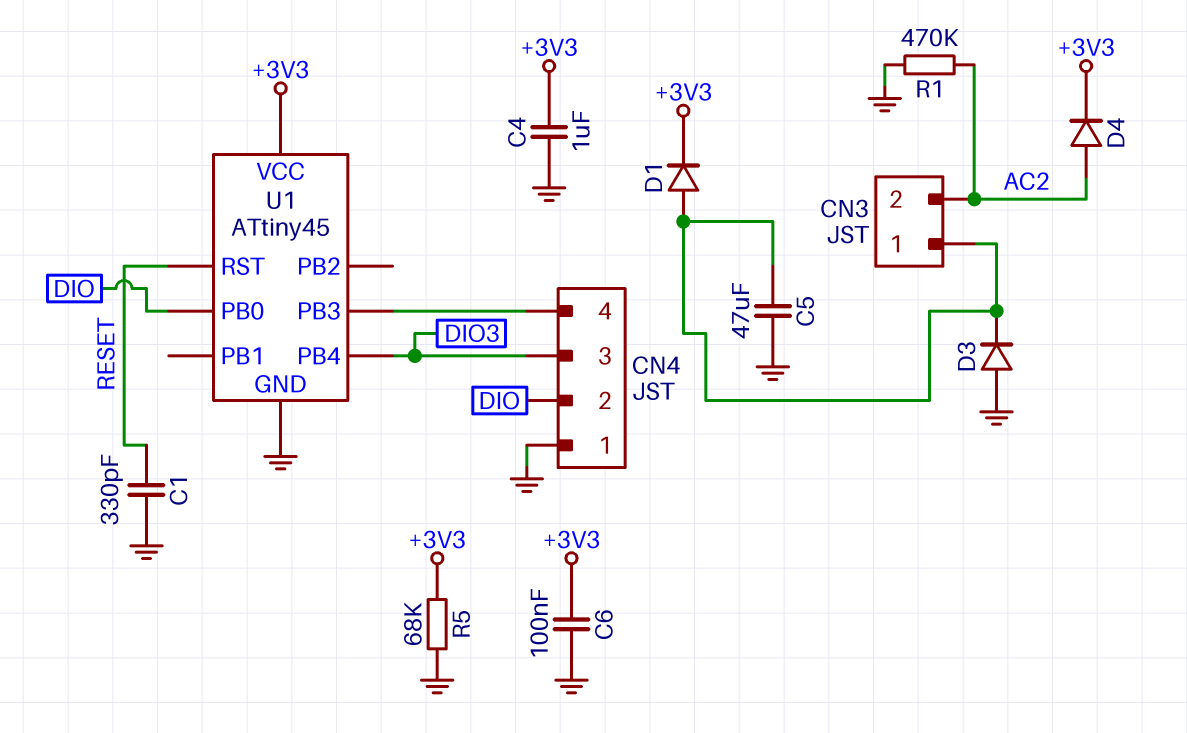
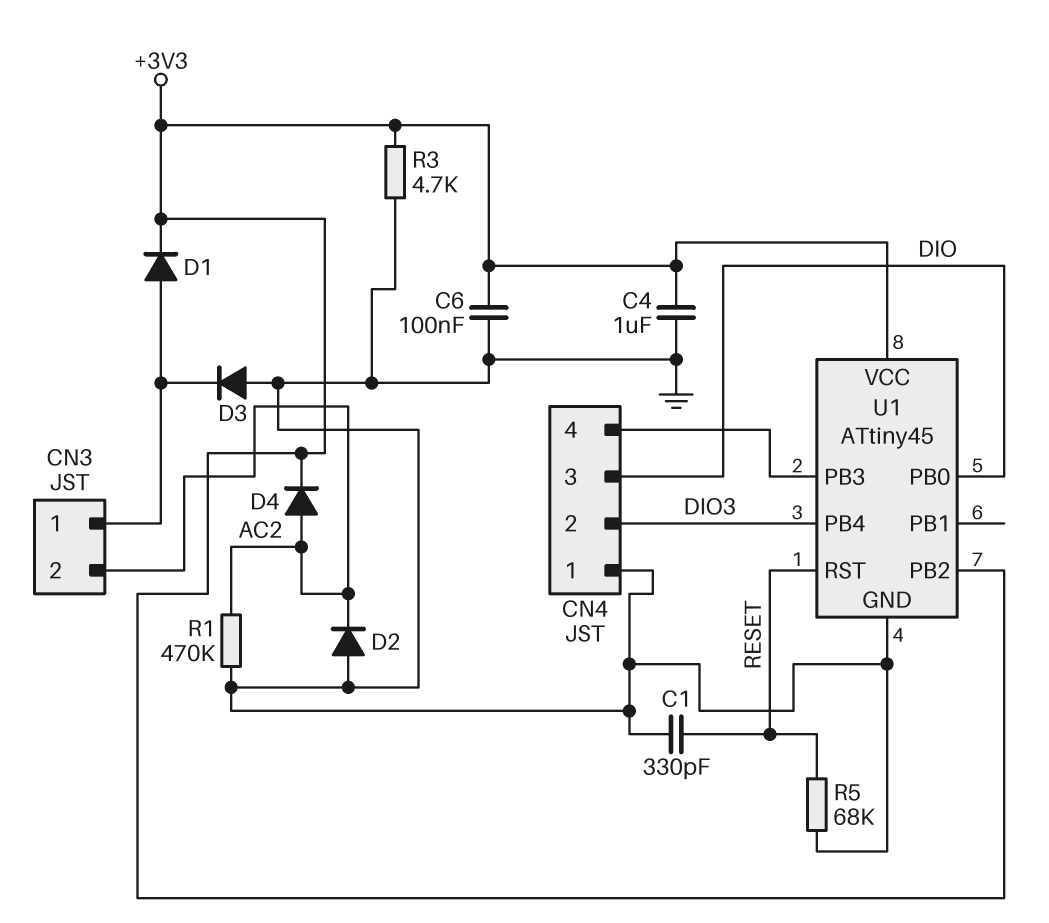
C5: 47uF (CN3/1, GND) -> none
CN4 pin 2: DIO -> DIO3
CN4 pin 3: DIO3 -> DIO
D2: none -> diode (A GND, K AC2)
R3: none -> 4.7k (+3V3, GND)
R5: 68k (+3V3, GND) -> 68k (GND, RESET)
U1 pin PB2: none -> +3V3

